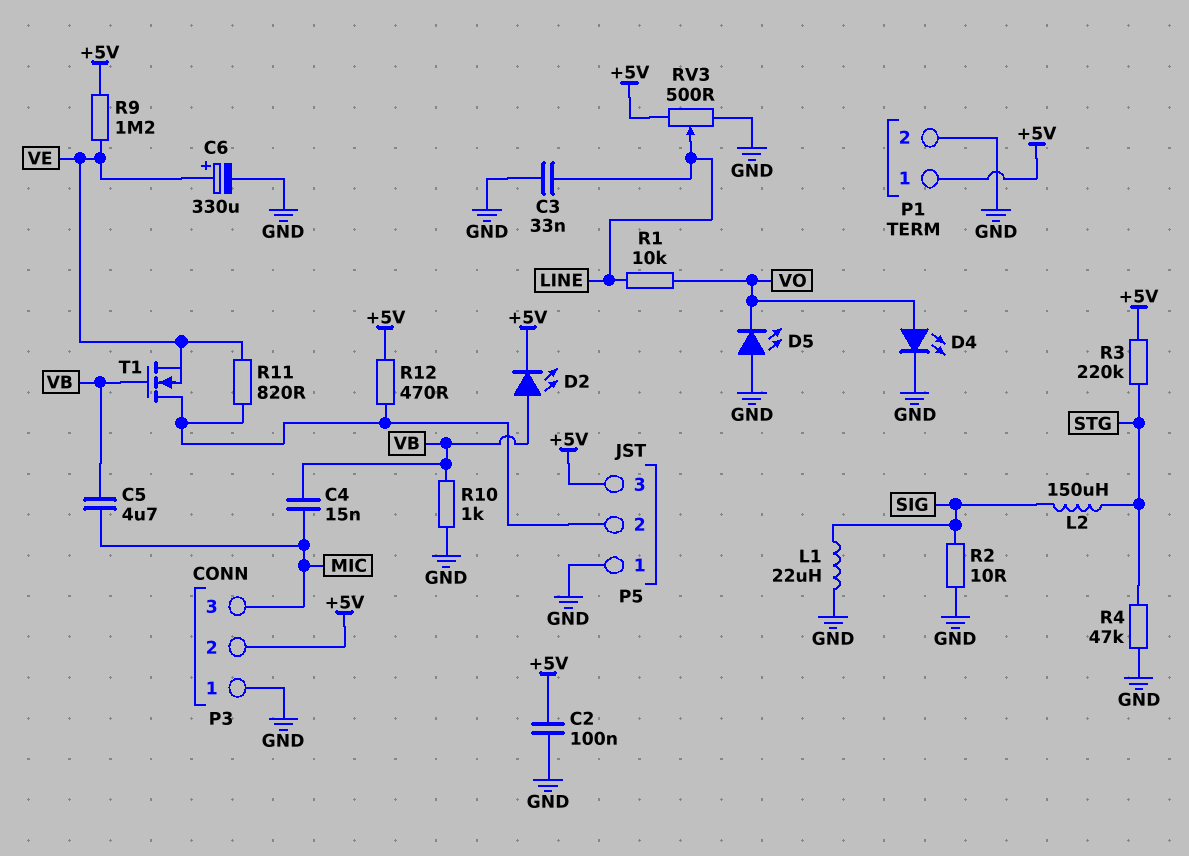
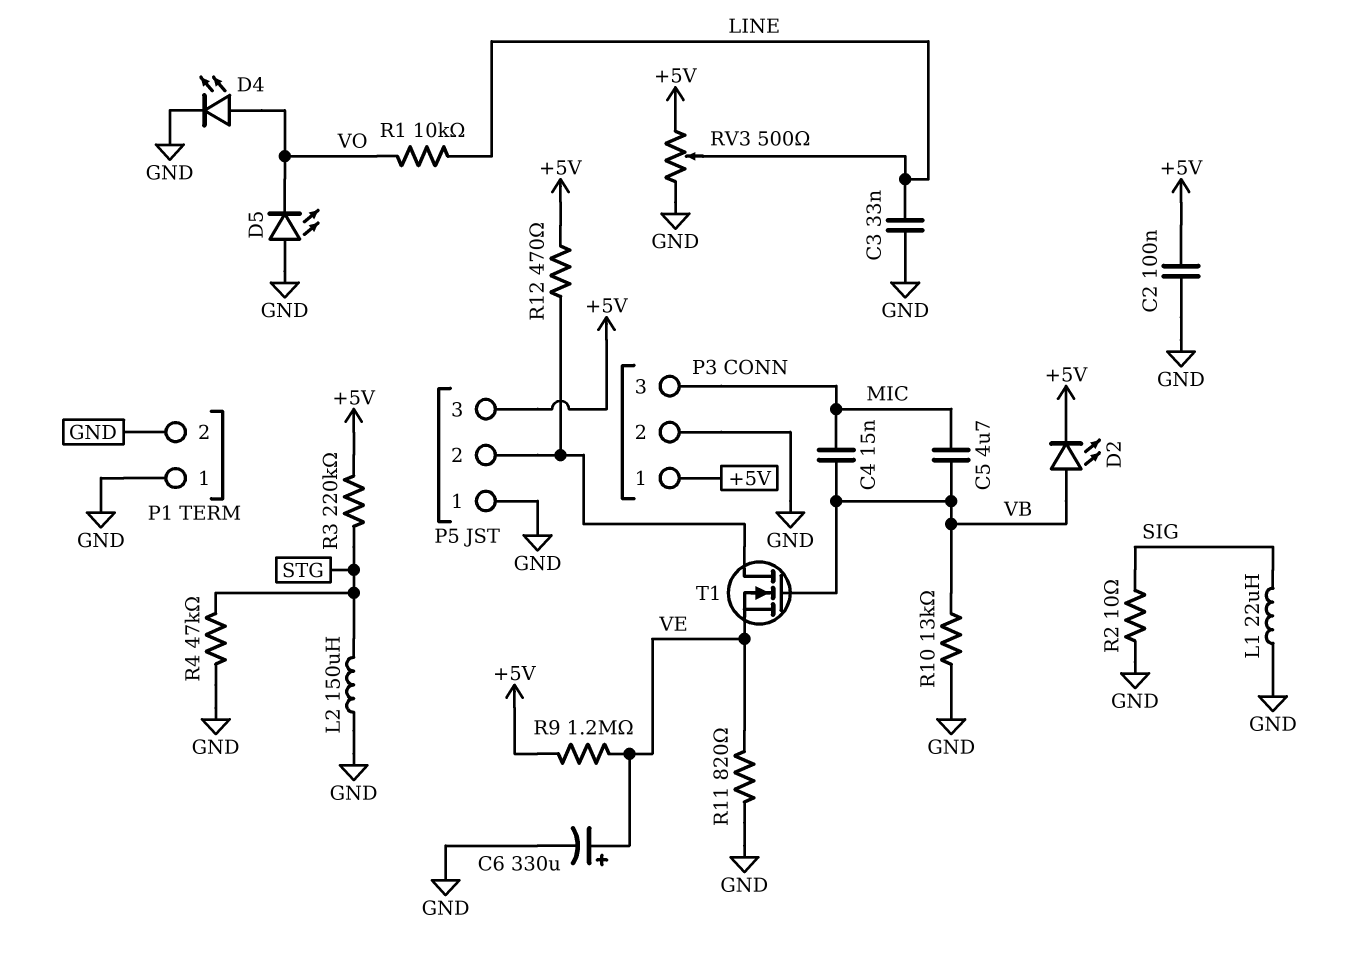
L2: 150uH (SIG, STG) -> 150uH (GND, STG)
P1 pin 1: +5V -> GND
P3 pin 1: GND -> +5V
P3 pin 2: +5V -> GND
R10: 1k (GND, VB) -> 13k (GND, VB)
R11: 820 (P5/2, VE) -> 820 (GND, VE)

